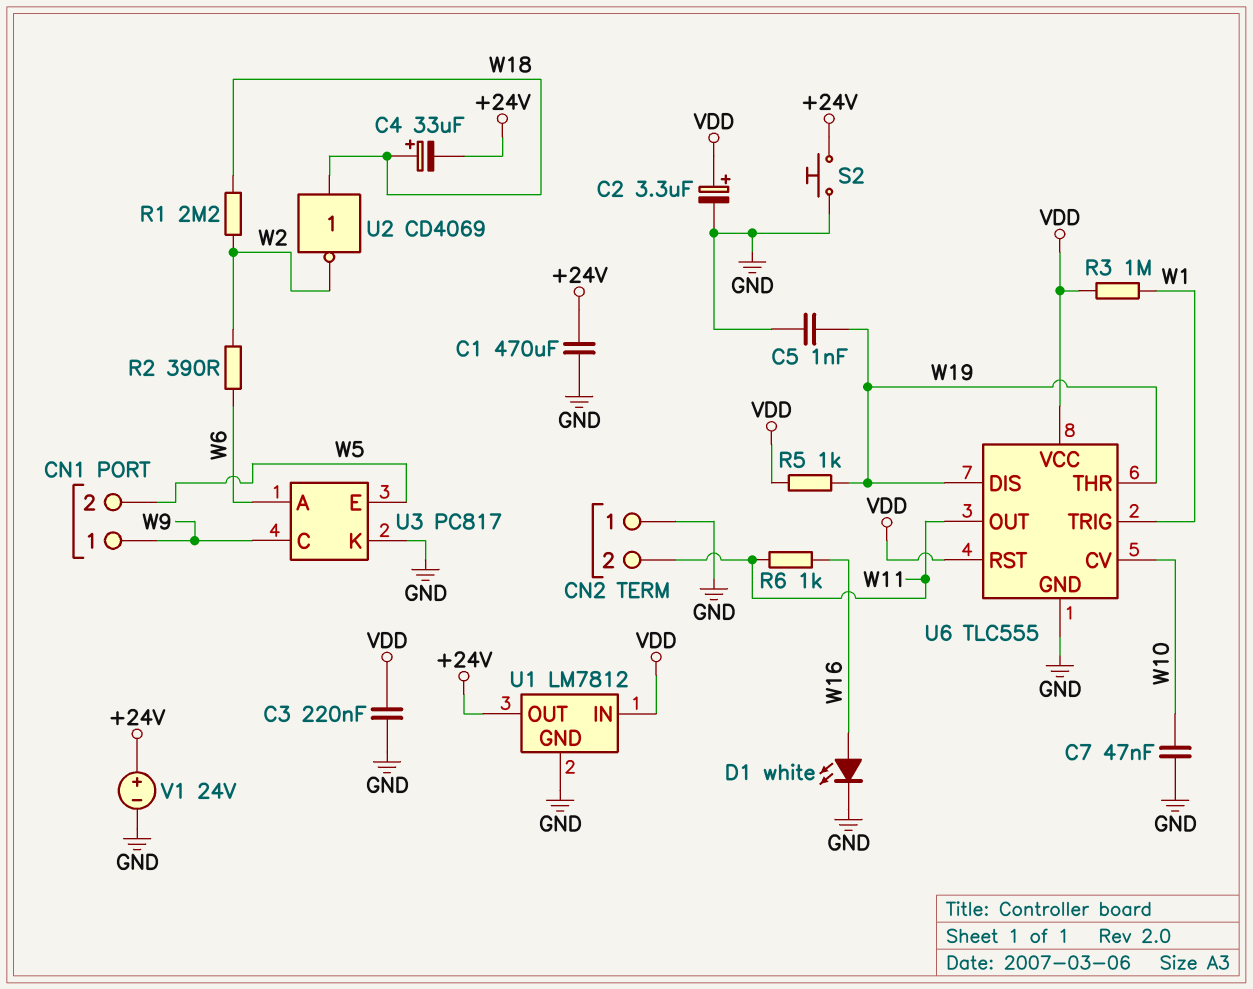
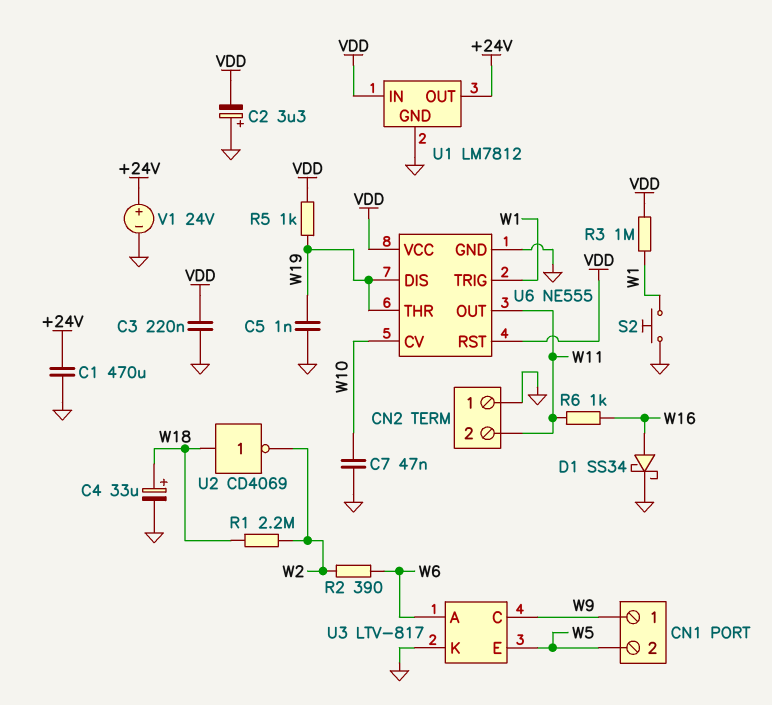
C2: 3.3uF (plus VDD, minus GND) -> 3.3uF (plus GND, minus VDD)
C4: 33uF (plus W18, minus +24V) -> 33uF (plus W18, minus GND)
D1: LED white (A W16, K GND) -> schottky SS34 (A W16, K GND)
S2: button (+24V, GND) -> button (GND, W1)
U3: PC817 -> LTV-817
U6: TLC555 -> NE555

